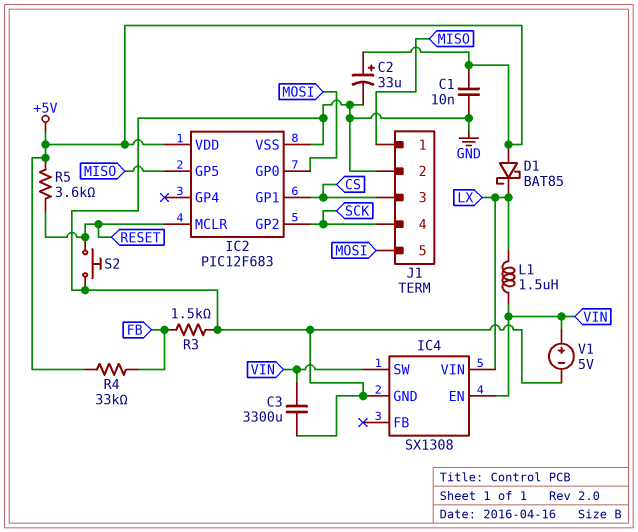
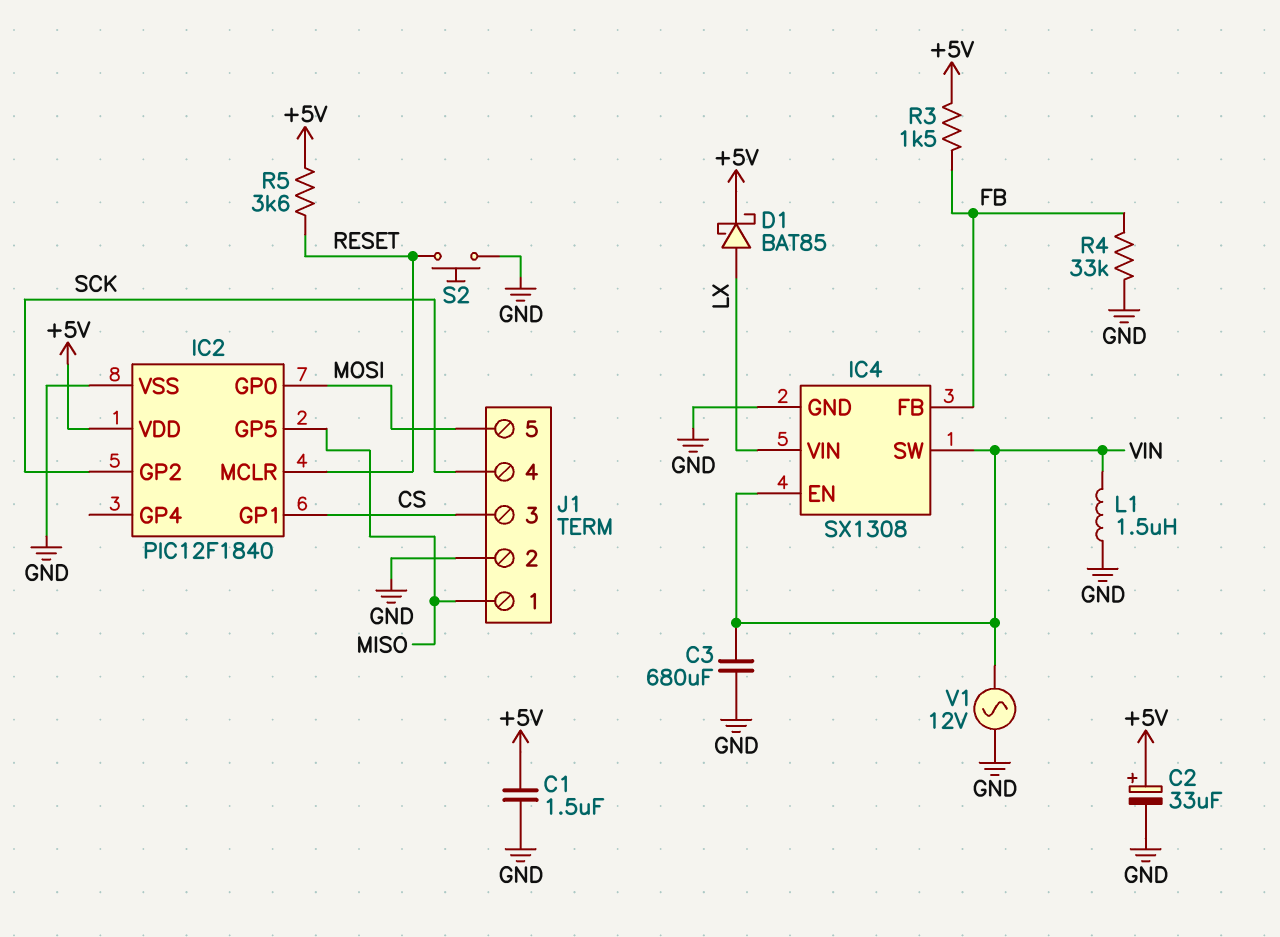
C1: 10nF (+5V, GND) -> 1.5uF (+5V, GND)
C3: 3300uF (GND, VIN) -> 680uF (GND, VIN)
D1: schottky BAT85 (A +5V, K LX) -> schottky BAT85 (A LX, K +5V)
IC2: PIC12F683 -> PIC12F1840
IC4 pin FB: none -> FB
L1: 1.5uH (LX, VIN) -> 1.5uH (GND, VIN)
R3: 1.5k (FB, GND) -> 1.5k (+5V, FB)
R4: 33k (+5V, FB) -> 33k (FB, GND)
V1: 5V (plus VIN, minus GND) -> AC 12V (GND, VIN)

